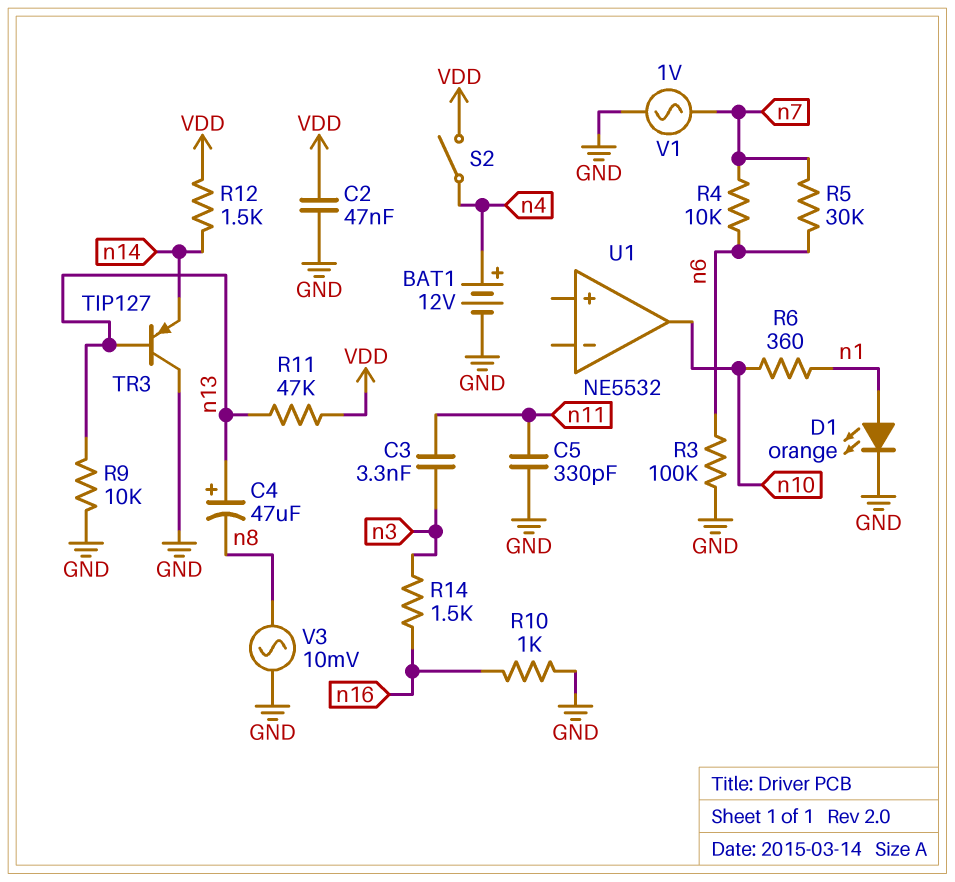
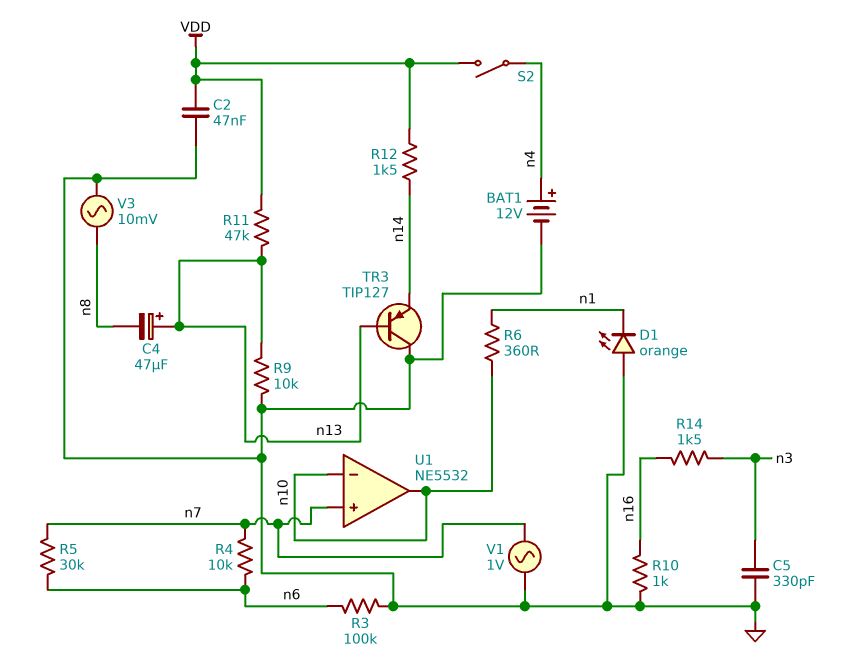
C3: 3.3nF (n3, n11) -> none
C5: 330pF (GND, n11) -> 330pF (GND, n3)
D1: LED orange (A n1, K GND) -> LED orange (A GND, K n1)
U1 pin in+: none -> n7
U1 pin in-: none -> n10

